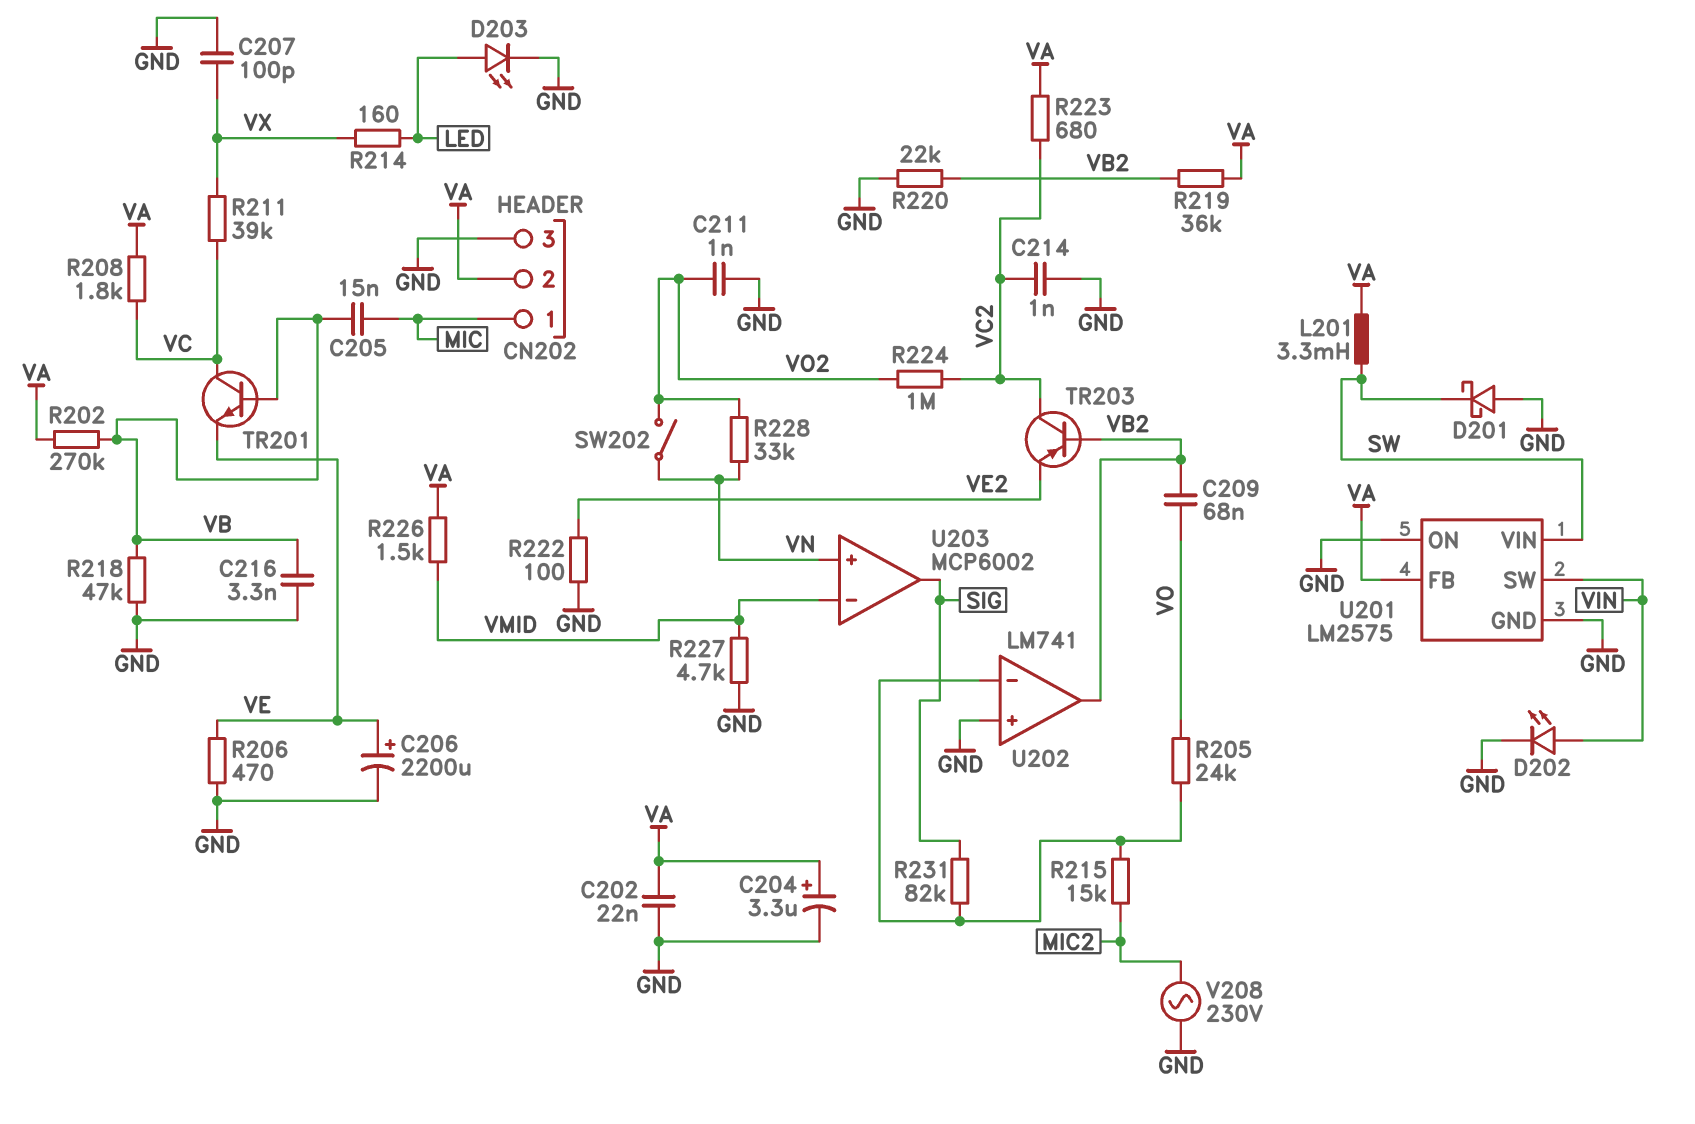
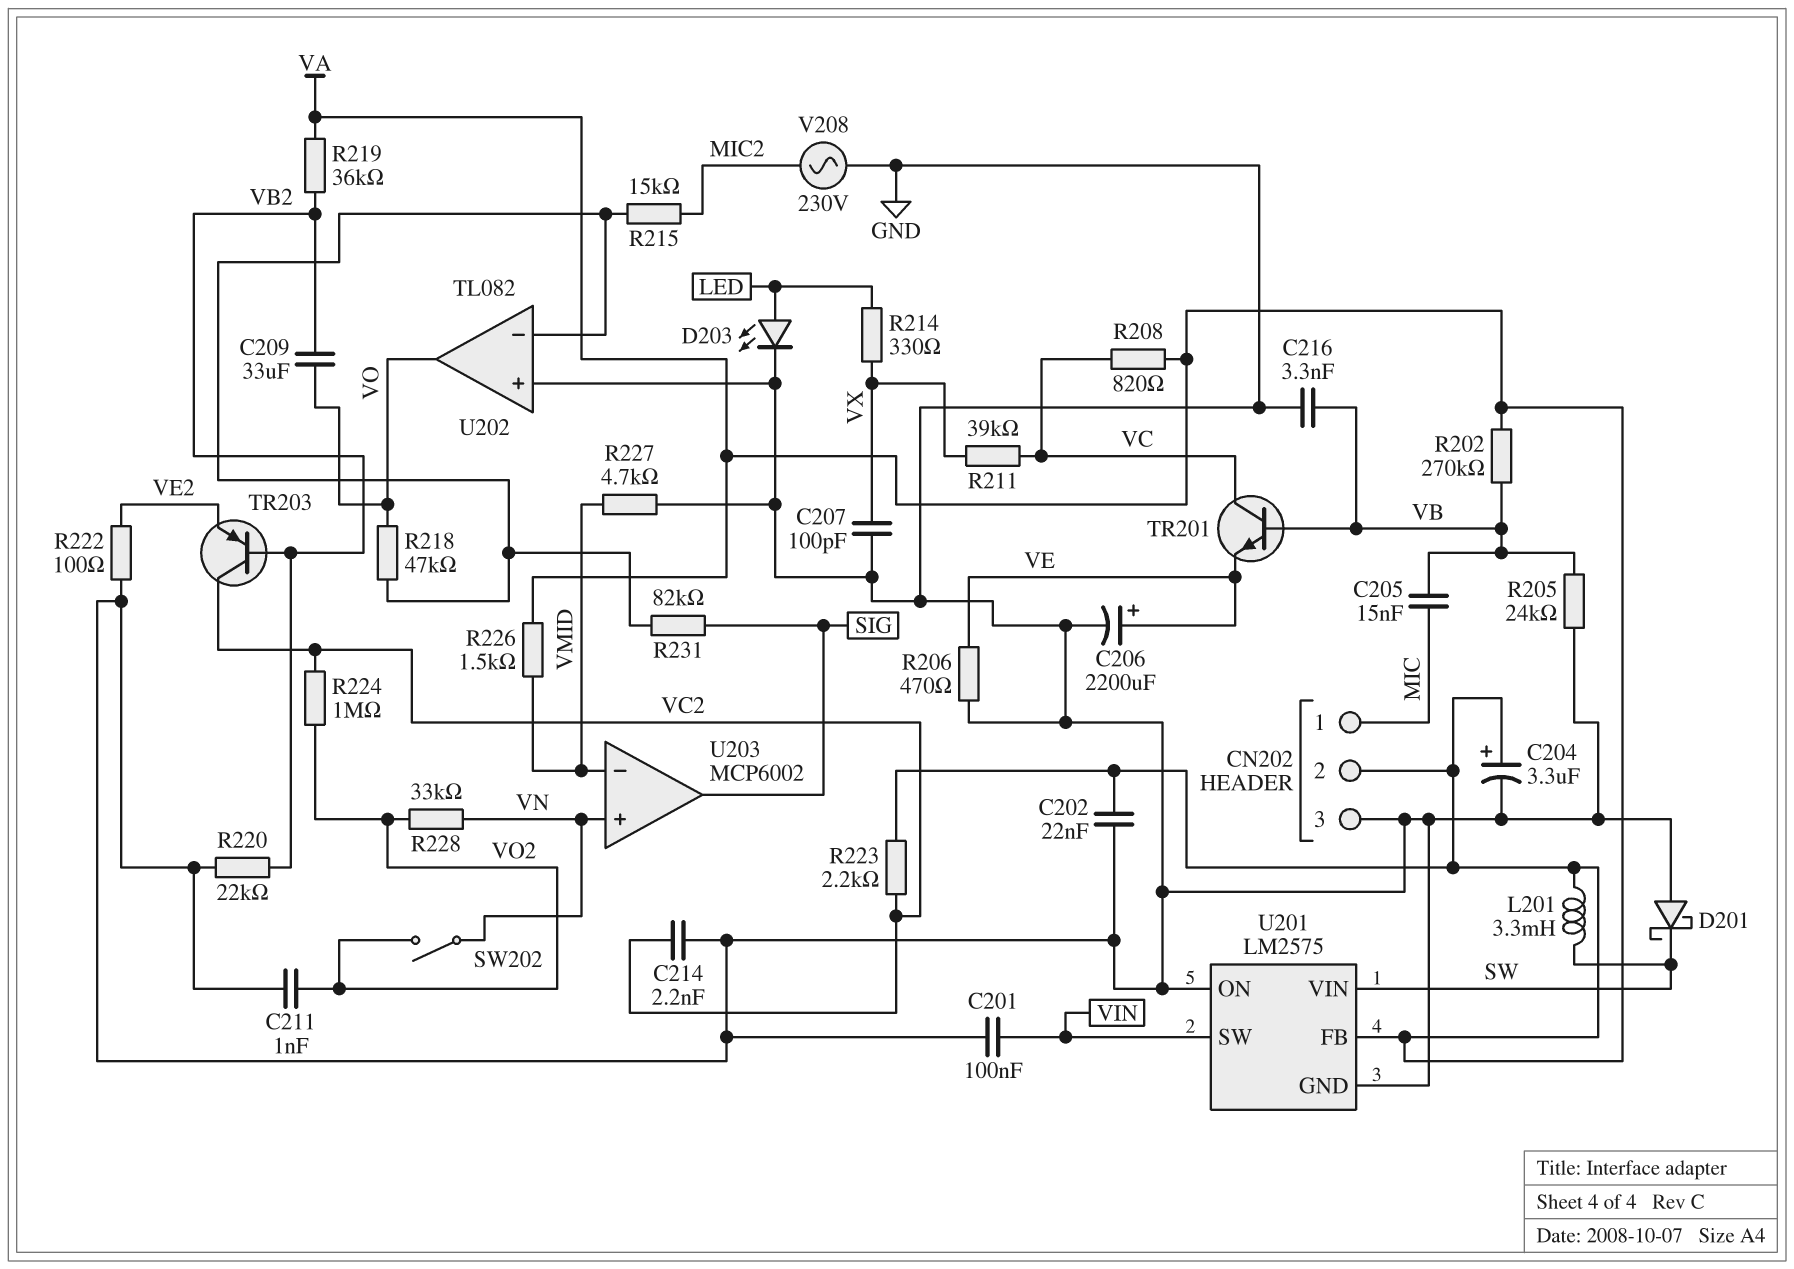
C201: none -> 100nF (GND, VIN)
C209: 68nF (VB2, VO) -> 33uF (VB2, VO)
C214: 1nF (GND, VC2) -> 2.2nF (GND, VC2)
D202: LED (A VIN, K GND) -> none
R205: 24k (U202/in-, VO) -> 24k (GND, VB)
R208: 1.8k (VA, VC) -> 820 (VA, VC)
R214: 160 (LED, VX) -> 330 (LED, VX)
R218: 47k (GND, VB) -> 47k (U202/in-, VO)
R223: 680 (VA, VC2) -> 2.2k (VA, VC2)
U202: LM741 -> TL082
U202 pin out: VB2 -> VO

